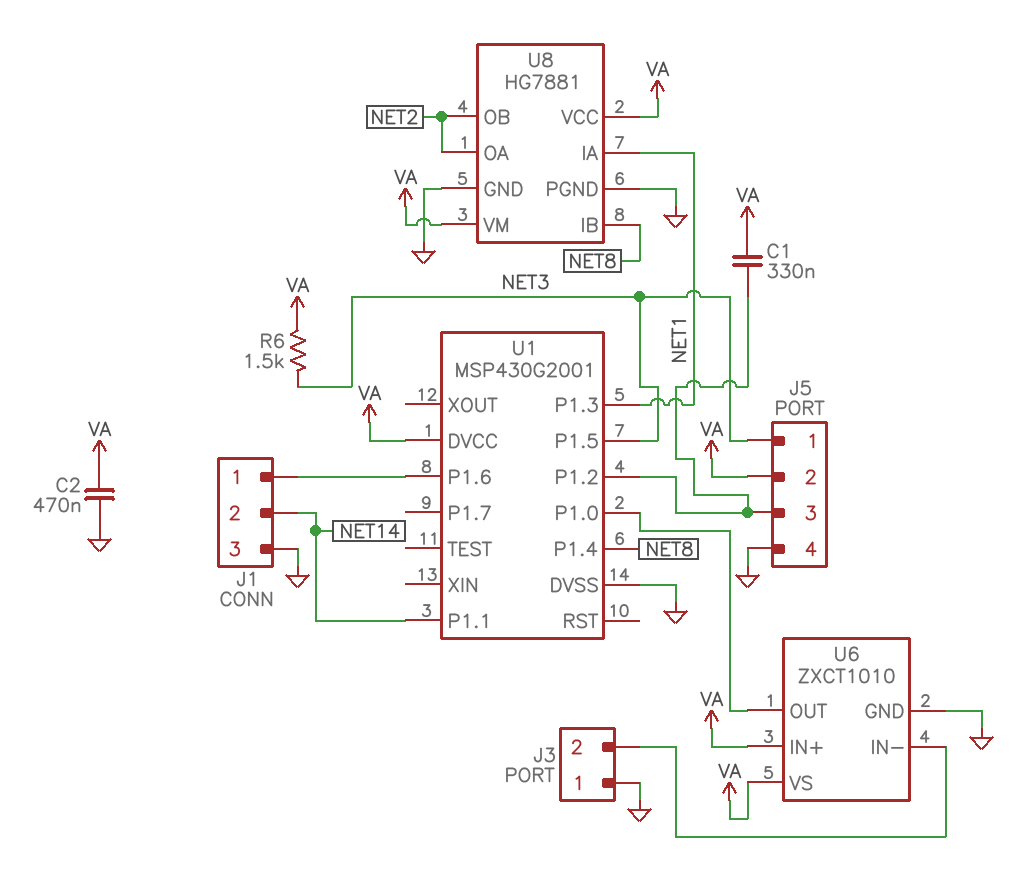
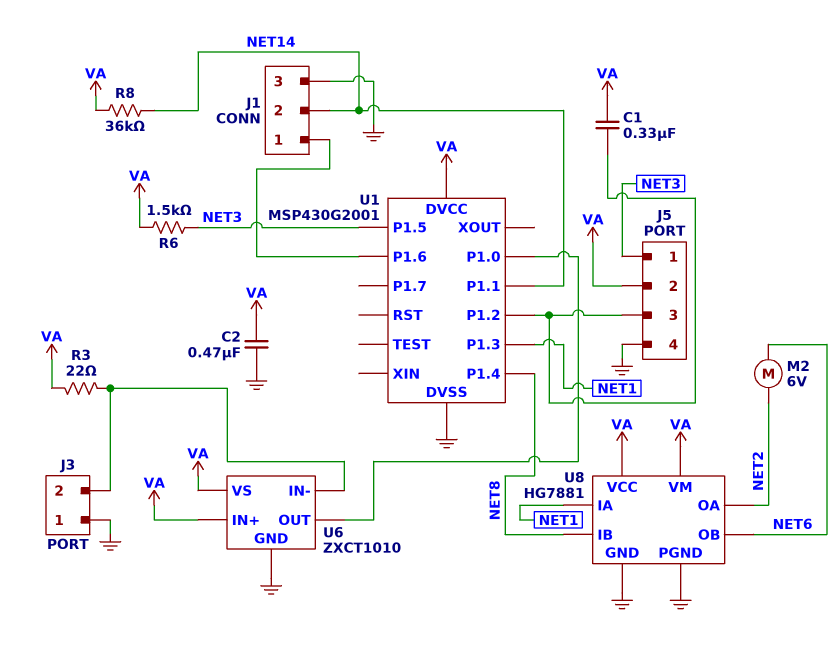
M2: none -> motor 6V (NET2, NET6)
R3: none -> 22 (J3/2, VA)
R8: none -> 36k (NET14, VA)
U8 pin OB: NET2 -> NET6

